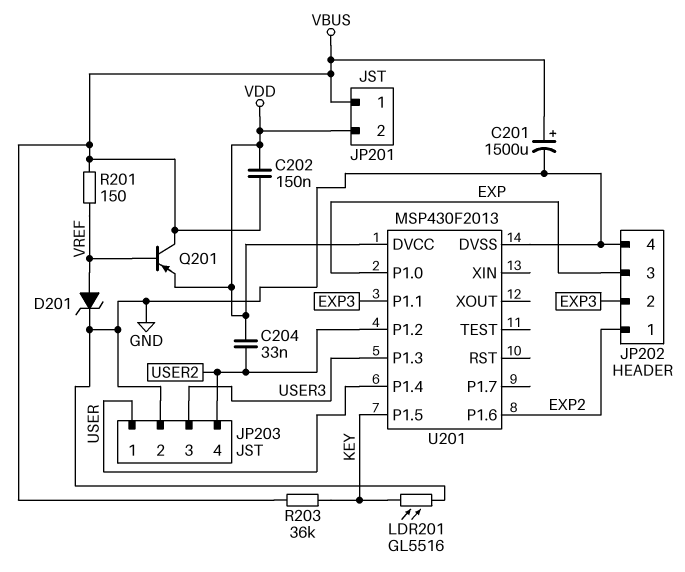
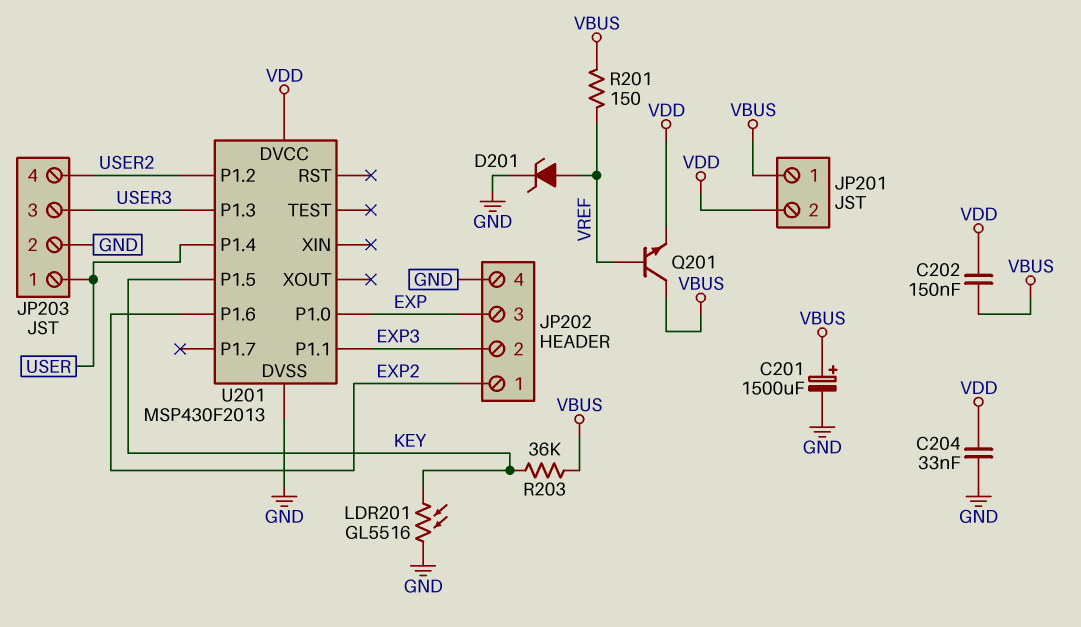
C204: 33nF (USER2, VDD) -> 33nF (GND, VDD)
Q201: PNP (B VREF, C VBUS, E VDD) -> NPN (B VREF, C VBUS, E VDD)

